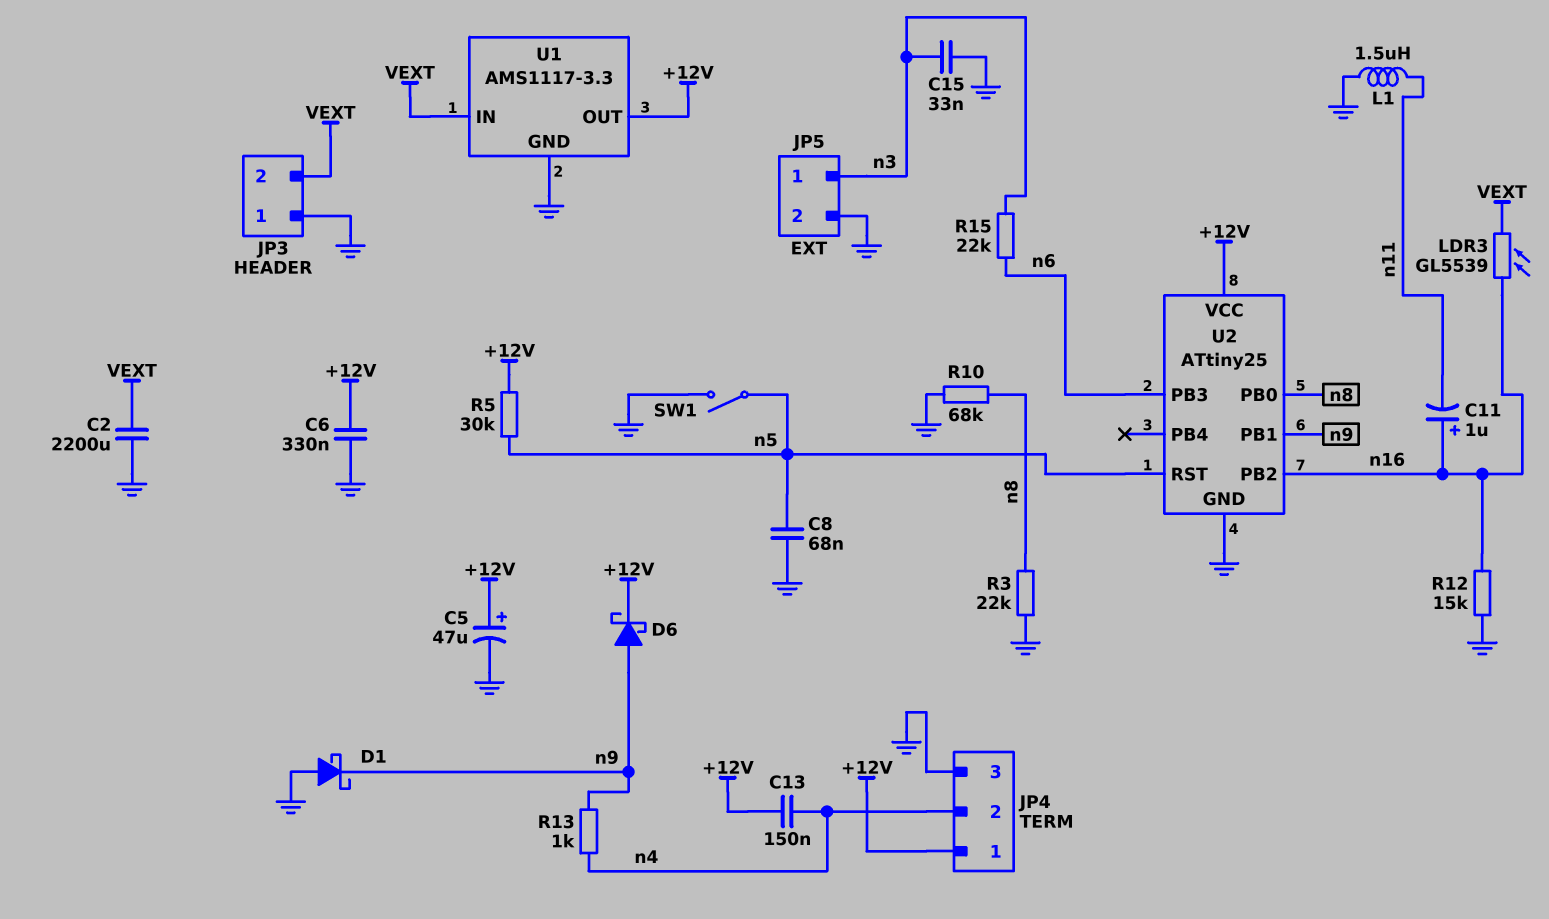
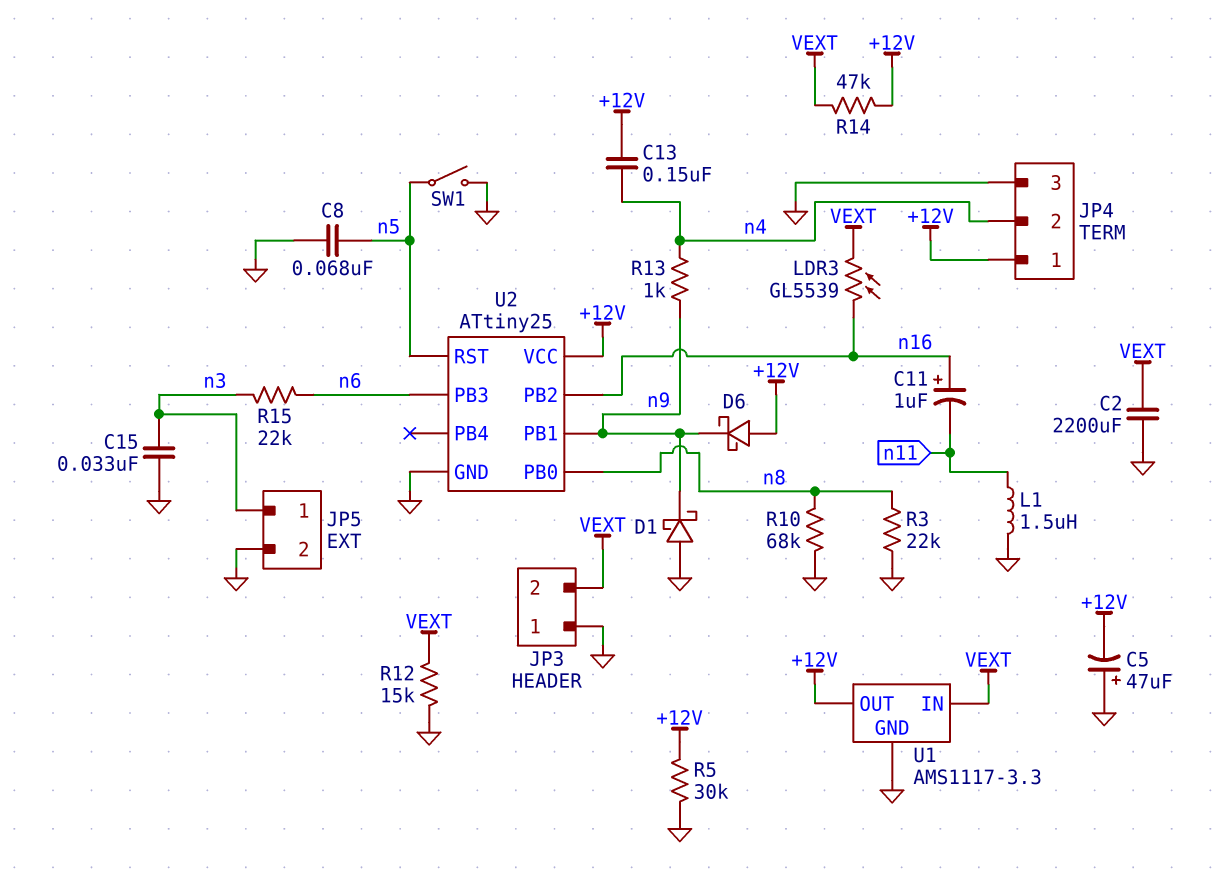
C5: 47uF (plus +12V, minus GND) -> 47uF (plus GND, minus +12V)
C6: 330nF (+12V, GND) -> none
D6: schottky (A n9, K +12V) -> schottky (A +12V, K n9)
R5: 30k (+12V, n5) -> 30k (+12V, GND)
R12: 15k (GND, n16) -> 15k (GND, VEXT)
R14: none -> 47k (+12V, VEXT)

